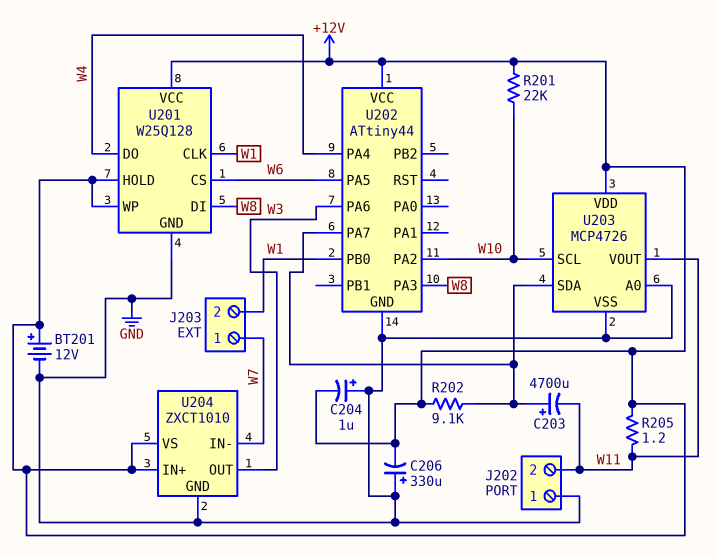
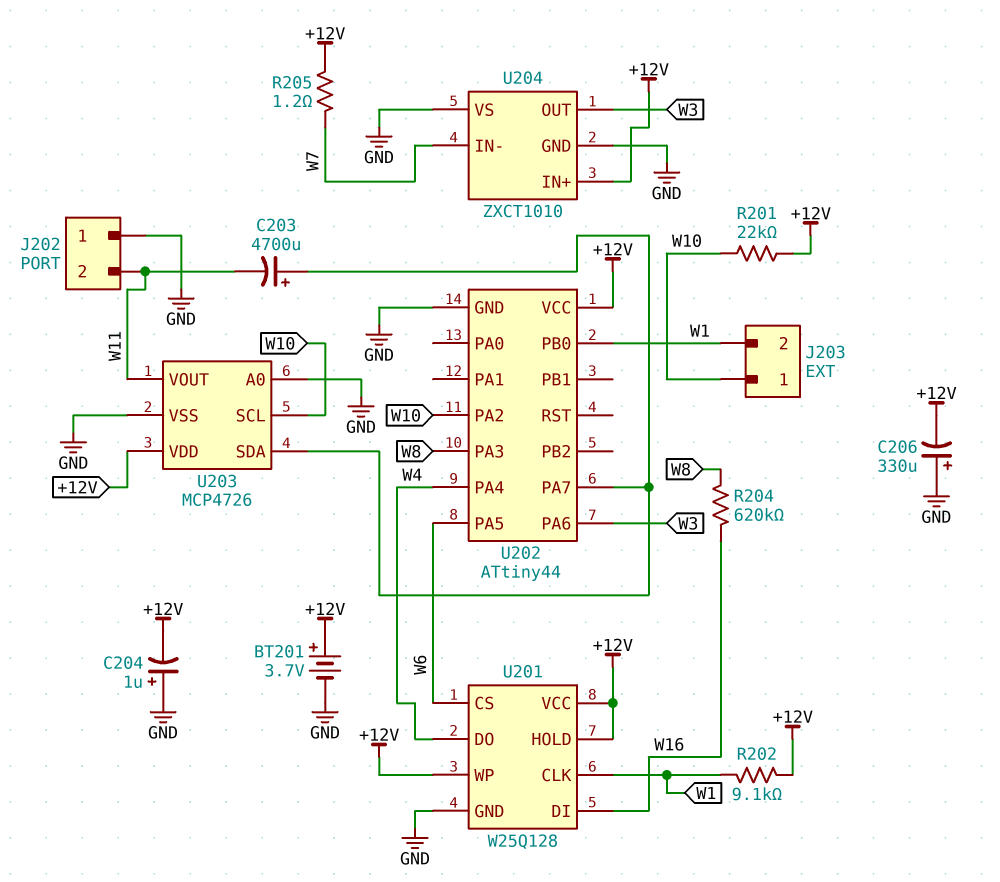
BT201: 12V (plus +12V, minus GND) -> 3.7V (plus +12V, minus GND)
J203 pin 1: W7 -> W10
R202: 9.1k (+12V, U202/PA7) -> 9.1k (+12V, W1)
R204: none -> 620k (W8, W16)
R205: 1.2 (+12V, W11) -> 1.2 (+12V, W7)
U201 pin DI: W8 -> W16
U204 pin VS: +12V -> GND

